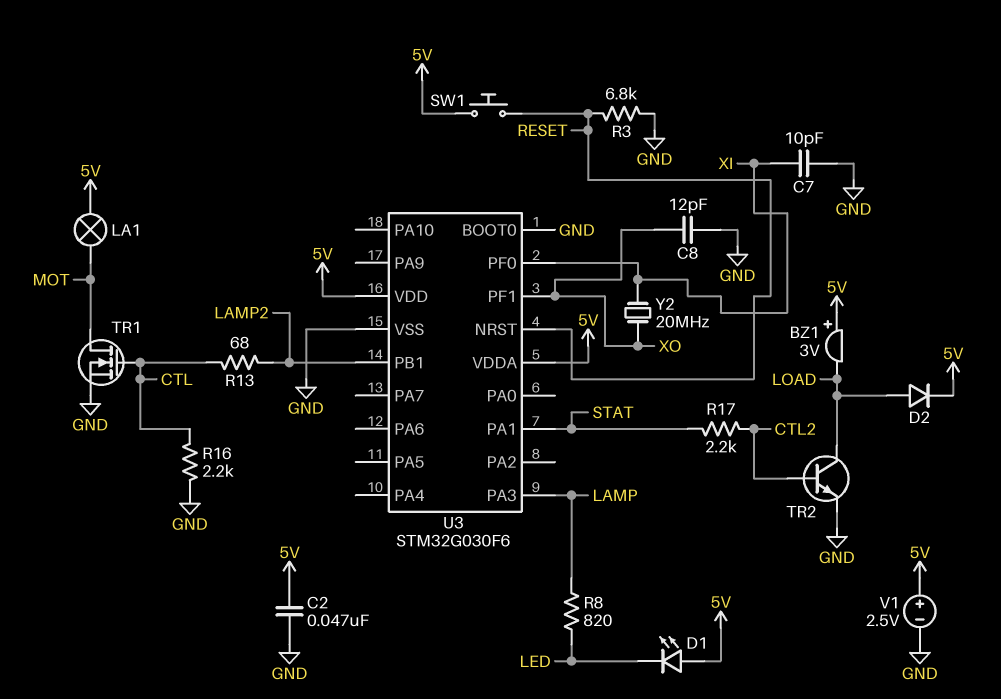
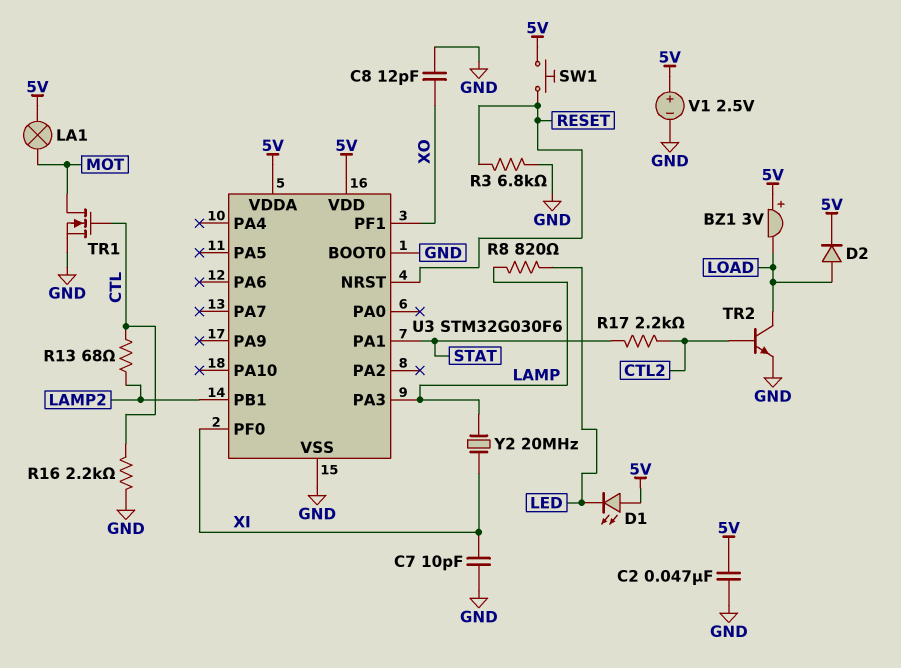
Y2: 20MHz (XI, XO) -> 20MHz (LAMP, XI)

